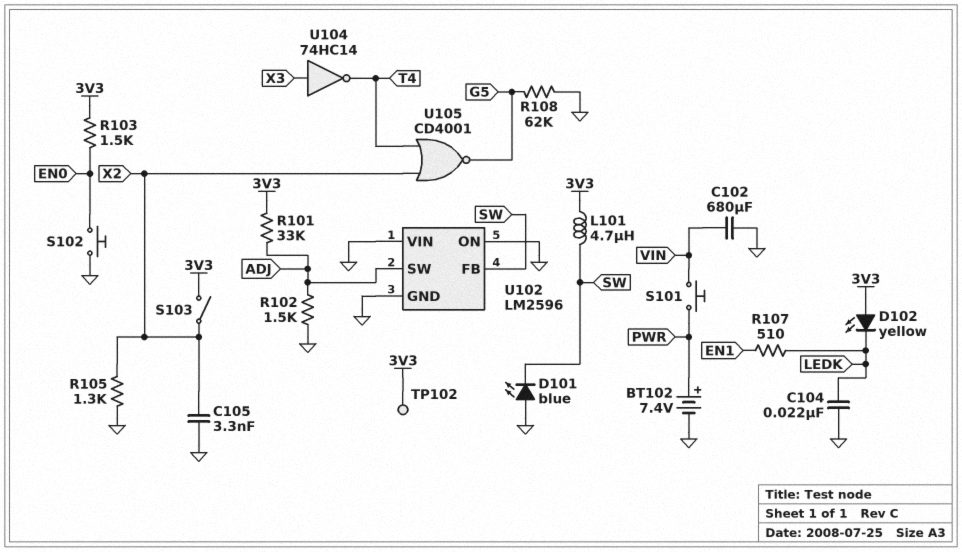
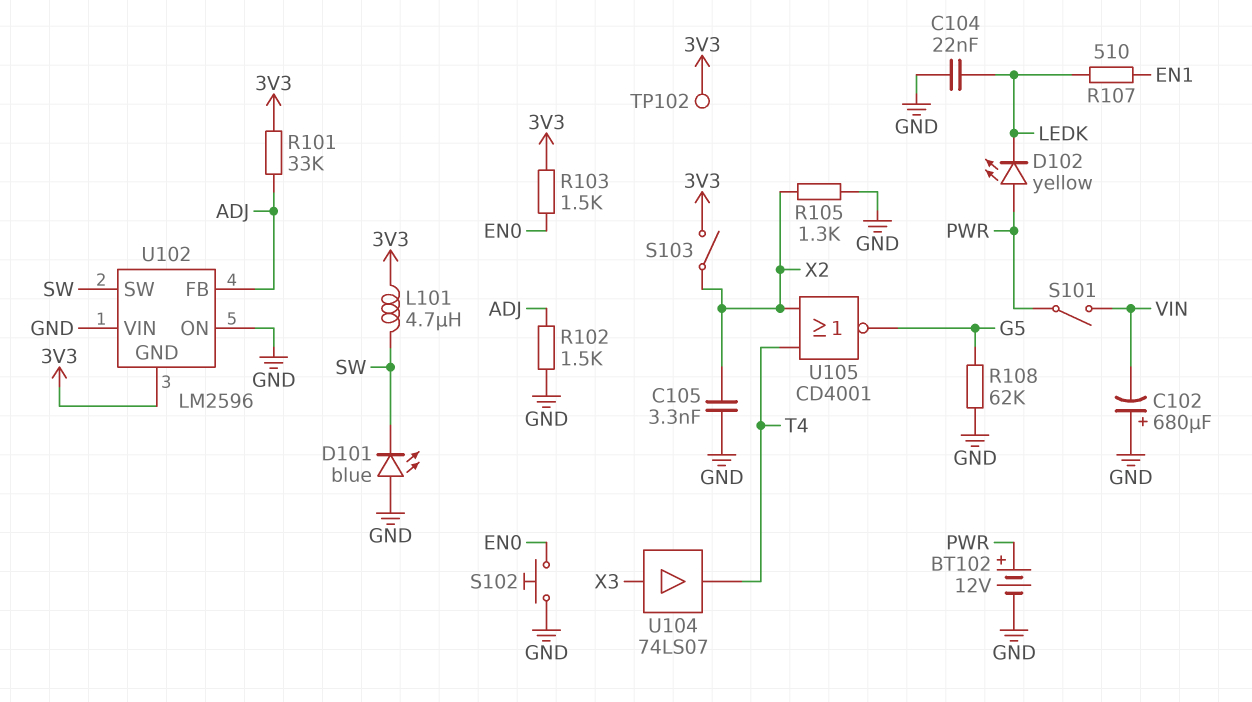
BT102: 7.4V (plus PWR, minus GND) -> 12V (plus PWR, minus GND)
C102: 680uF (GND, VIN) -> 680uF (plus GND, minus VIN)
D102: LED yellow (A 3V3, K LEDK) -> LED yellow (A PWR, K LEDK)
S101: button (PWR, VIN) -> switch (PWR, VIN)
U102 pin FB: SW -> ADJ
U102 pin GND: GND -> 3V3
U102 pin SW: ADJ -> SW
U104: NOT 74HC14 (in X3, out T4) -> buffer 74LS07 (in X3, out T4)

